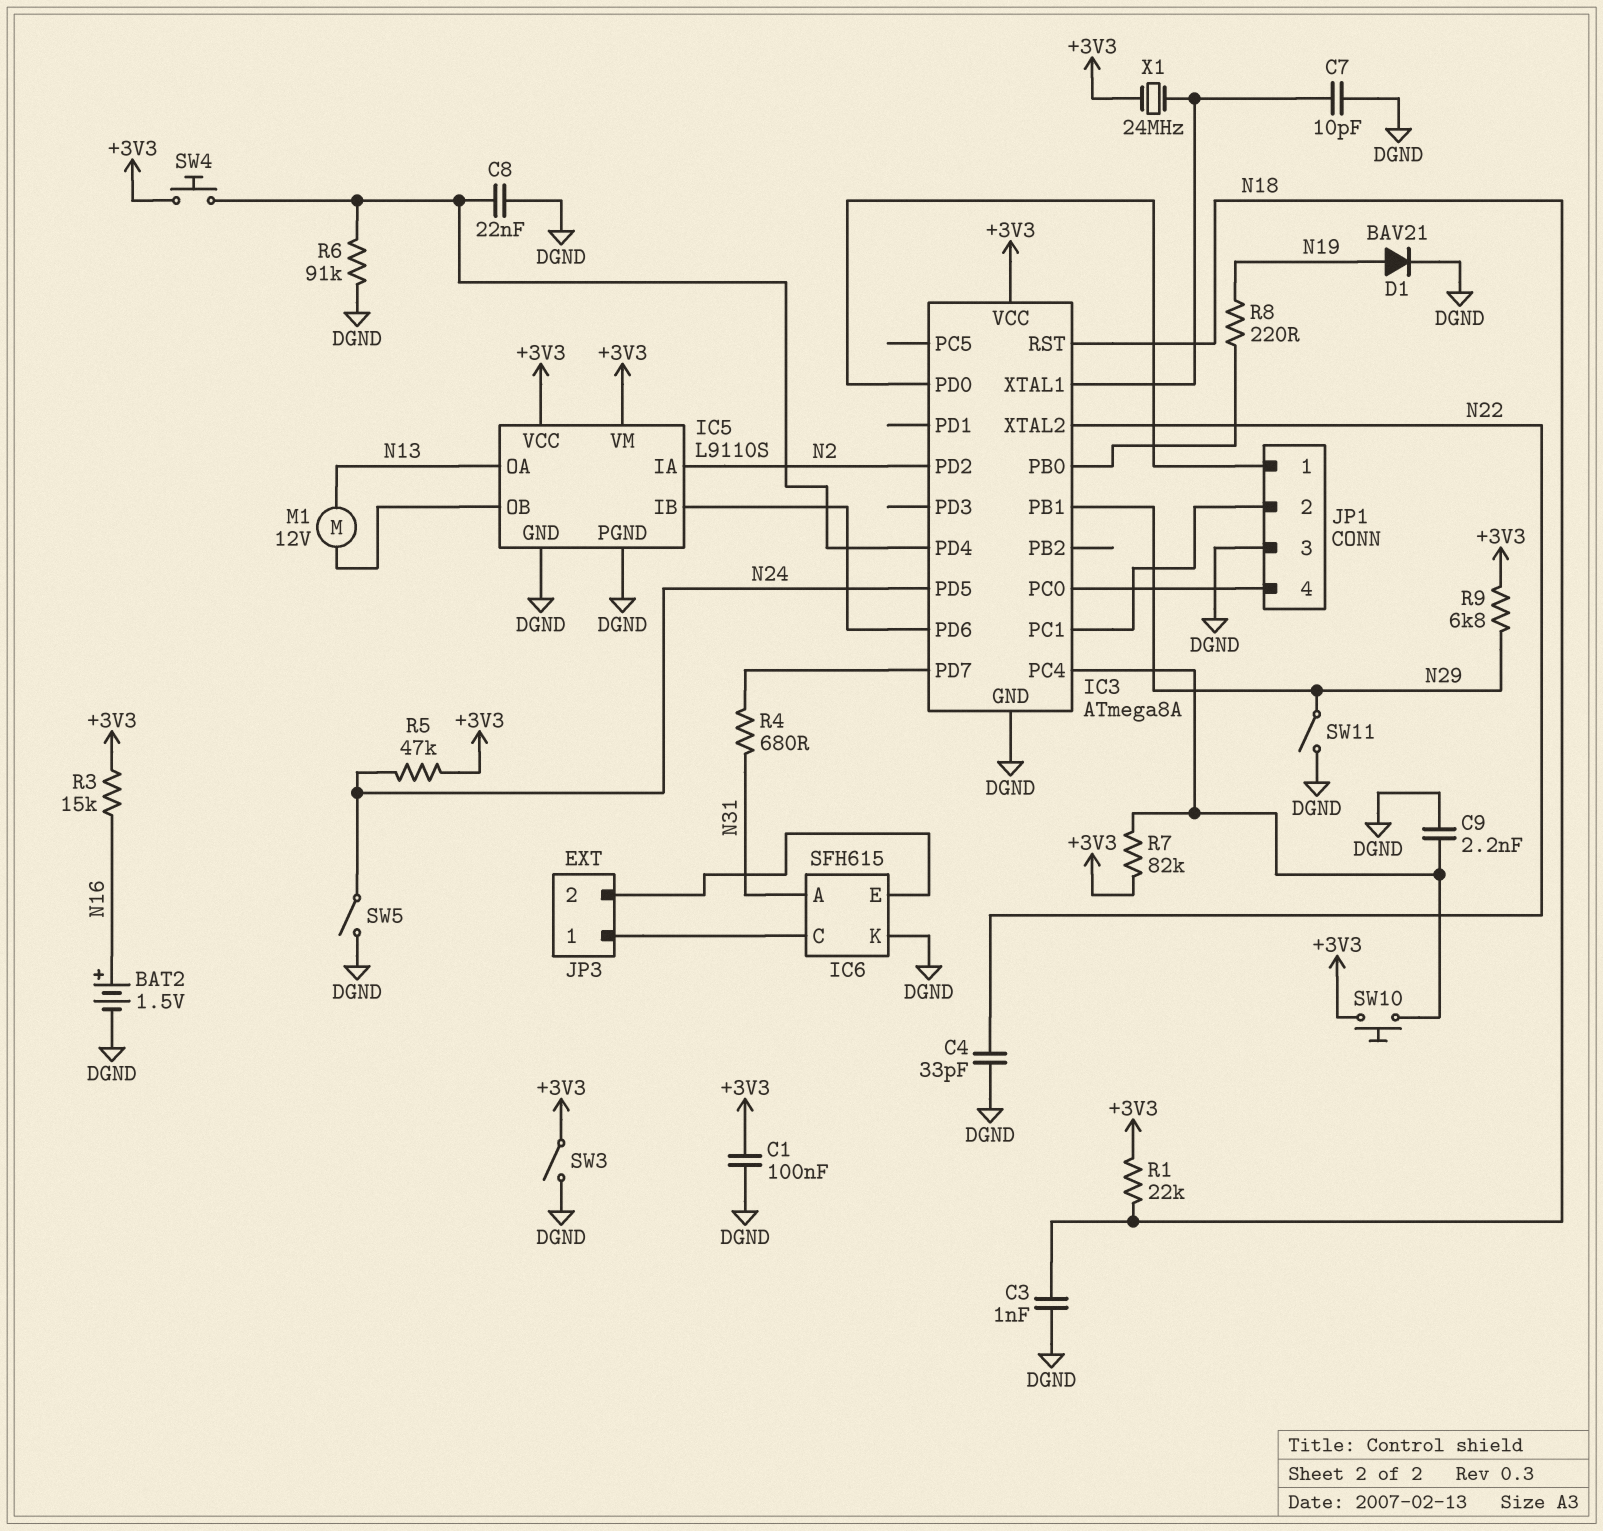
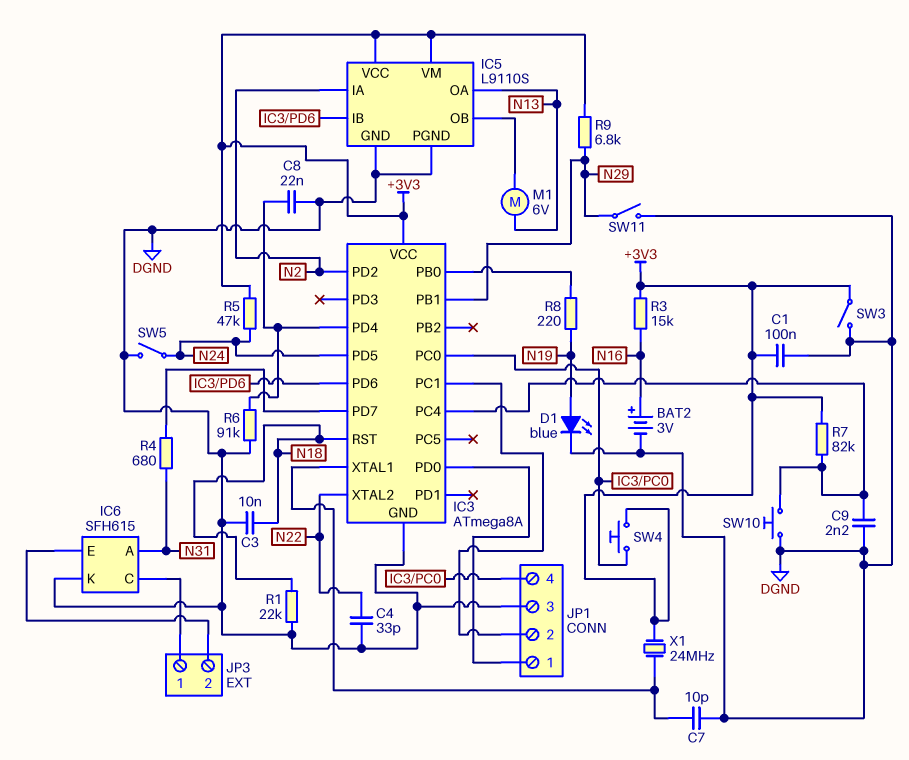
BAT2: 1.5V (plus N16, minus DGND) -> 3V (plus N16, minus DGND)
C3: 1nF (DGND, N18) -> 10nF (DGND, N18)
D1: diode BAV21 (A N19, K DGND) -> LED blue (A N19, K DGND)
M1: motor 12V (IC5/OB, N13) -> motor 6V (IC5/OB, N13)
R1: 22k (+3V3, N18) -> 22k (DGND, N18)
SW4: button (+3V3, IC3/PD4) -> button (+3V3, IC3/PC0)
SW10: button (+3V3, IC3/PC4) -> button (DGND, IC3/PC4)

